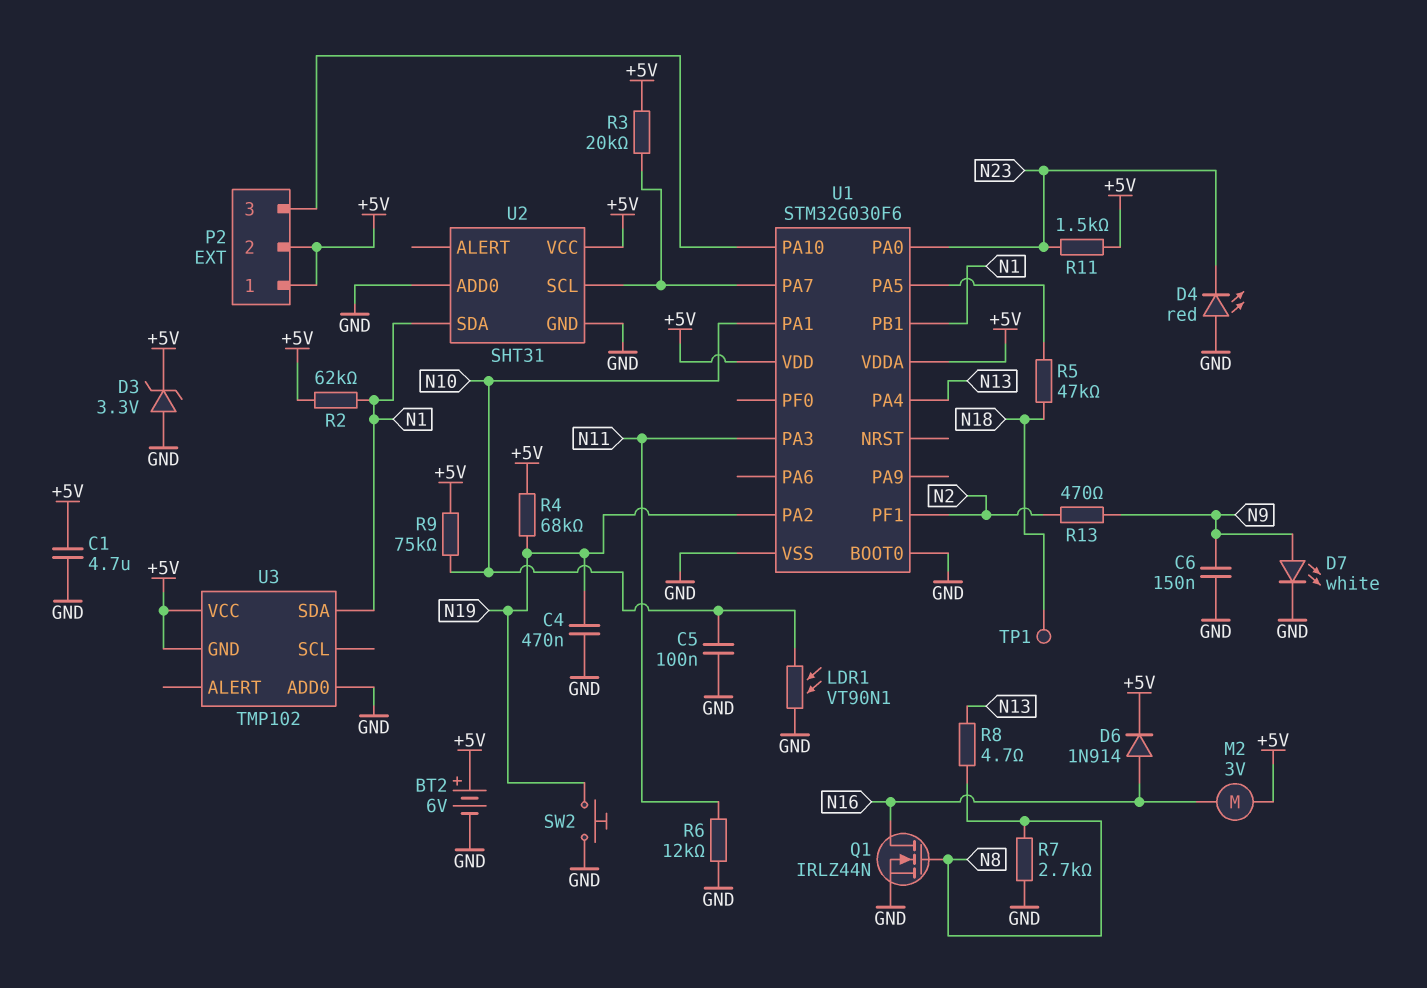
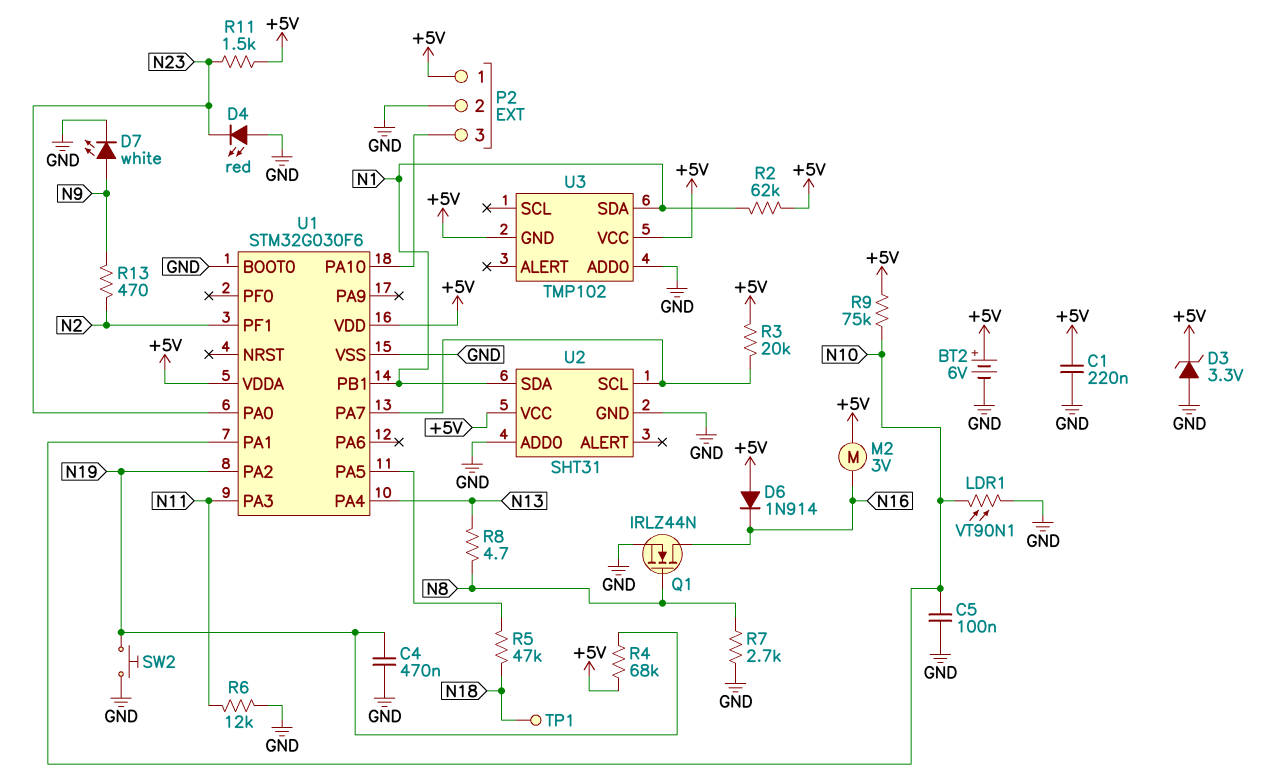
C1: 4.7uF (+5V, GND) -> 220nF (+5V, GND)
C6: 150nF (GND, N9) -> none
D6: diode 1N914 (A N16, K +5V) -> diode 1N914 (A +5V, K N16)
P2 pin 2: +5V -> GND

